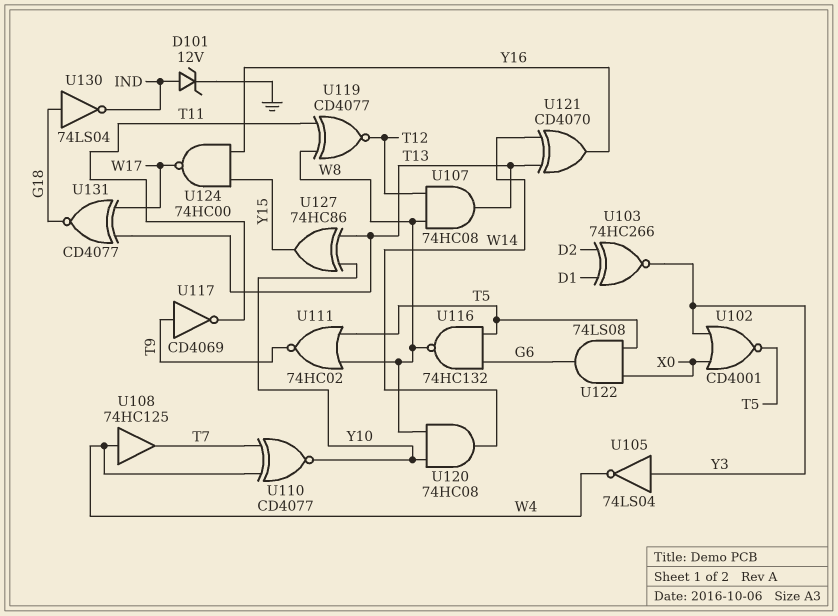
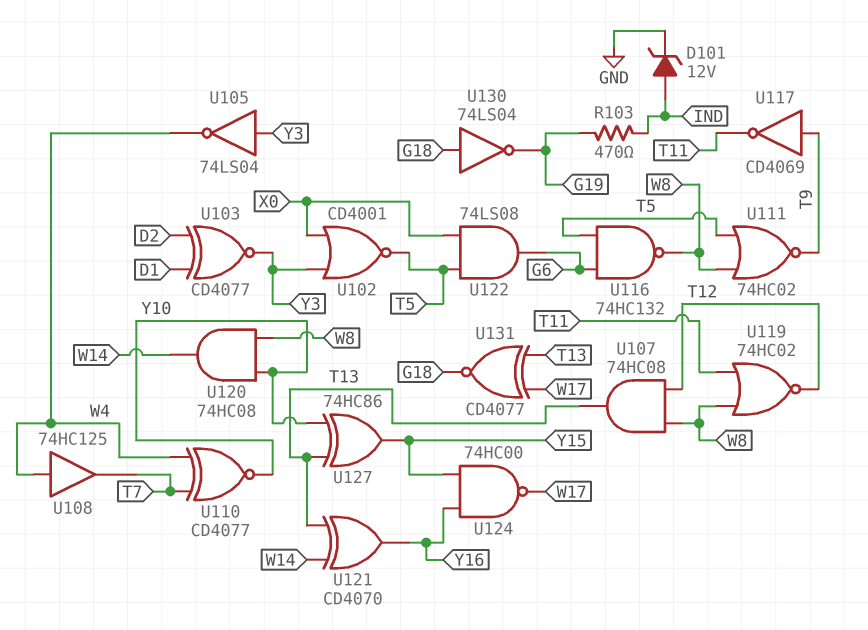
R103: none -> 470 (G19, IND)
U103: XNOR 74HC266 (in D1, in D2, out Y3) -> XNOR CD4077 (in D1, in D2, out Y3)
U119: XNOR CD4077 (in T11, in W8, out T12) -> NOR 74HC02 (in T11, in W8, out T12)
U130: NOT 74LS04 (in G18, out IND) -> NOT 74LS04 (in G18, out G19)

